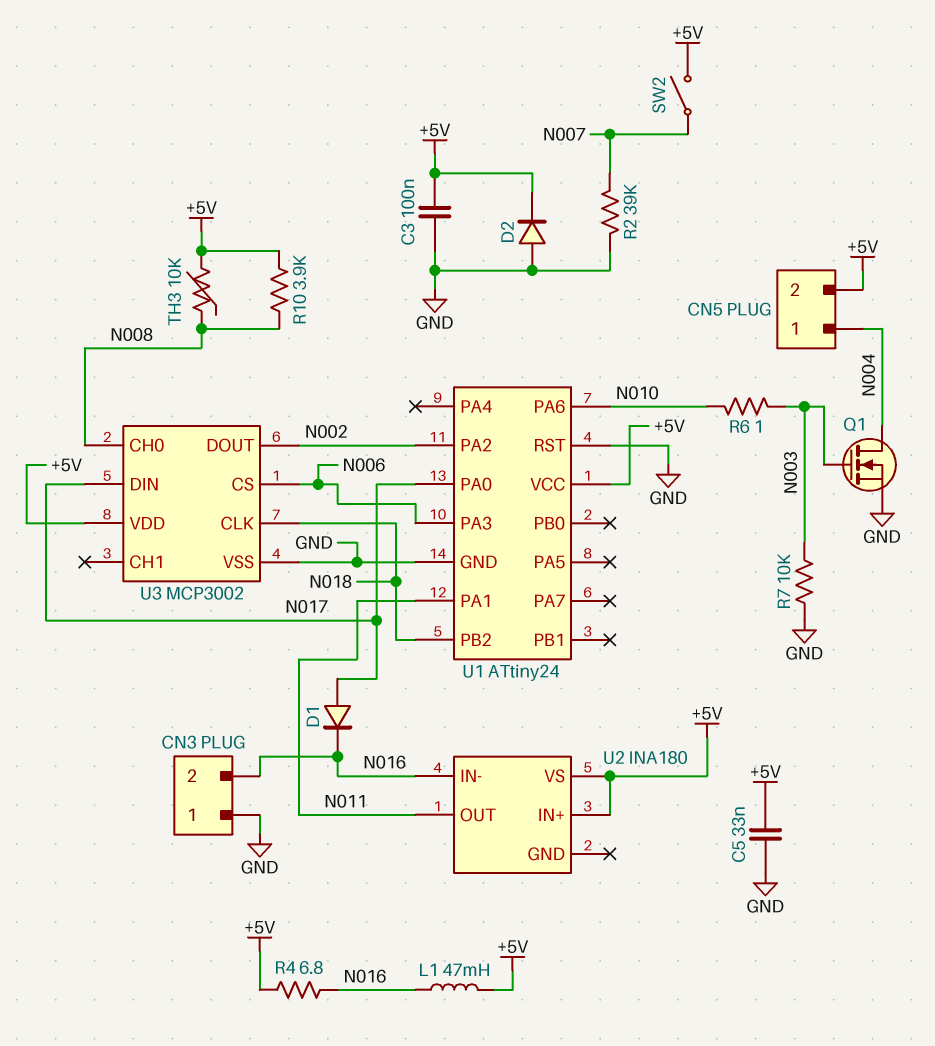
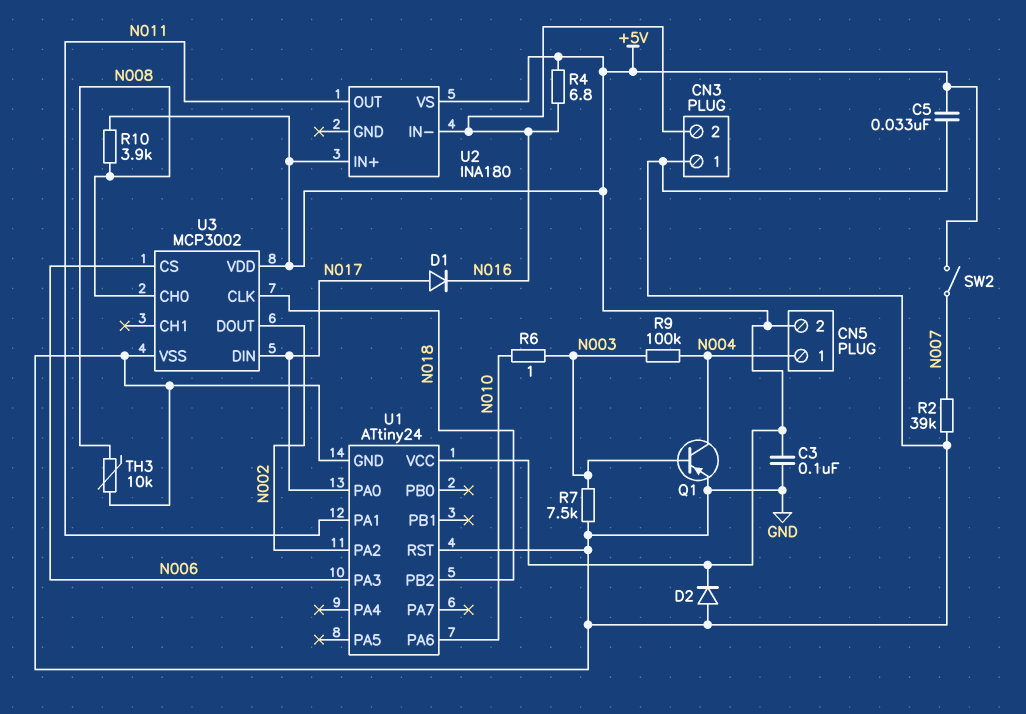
L1: 47mH (+5V, N016) -> none
Q1: NMOS (G N003, D N004, S GND) -> PNP (B N003, C N004, E GND)
R7: 10k (GND, N003) -> 7.5k (GND, N003)
R9: none -> 100k (N003, N004)
TH3: 10k (+5V, N008) -> 10k (GND, N008)

